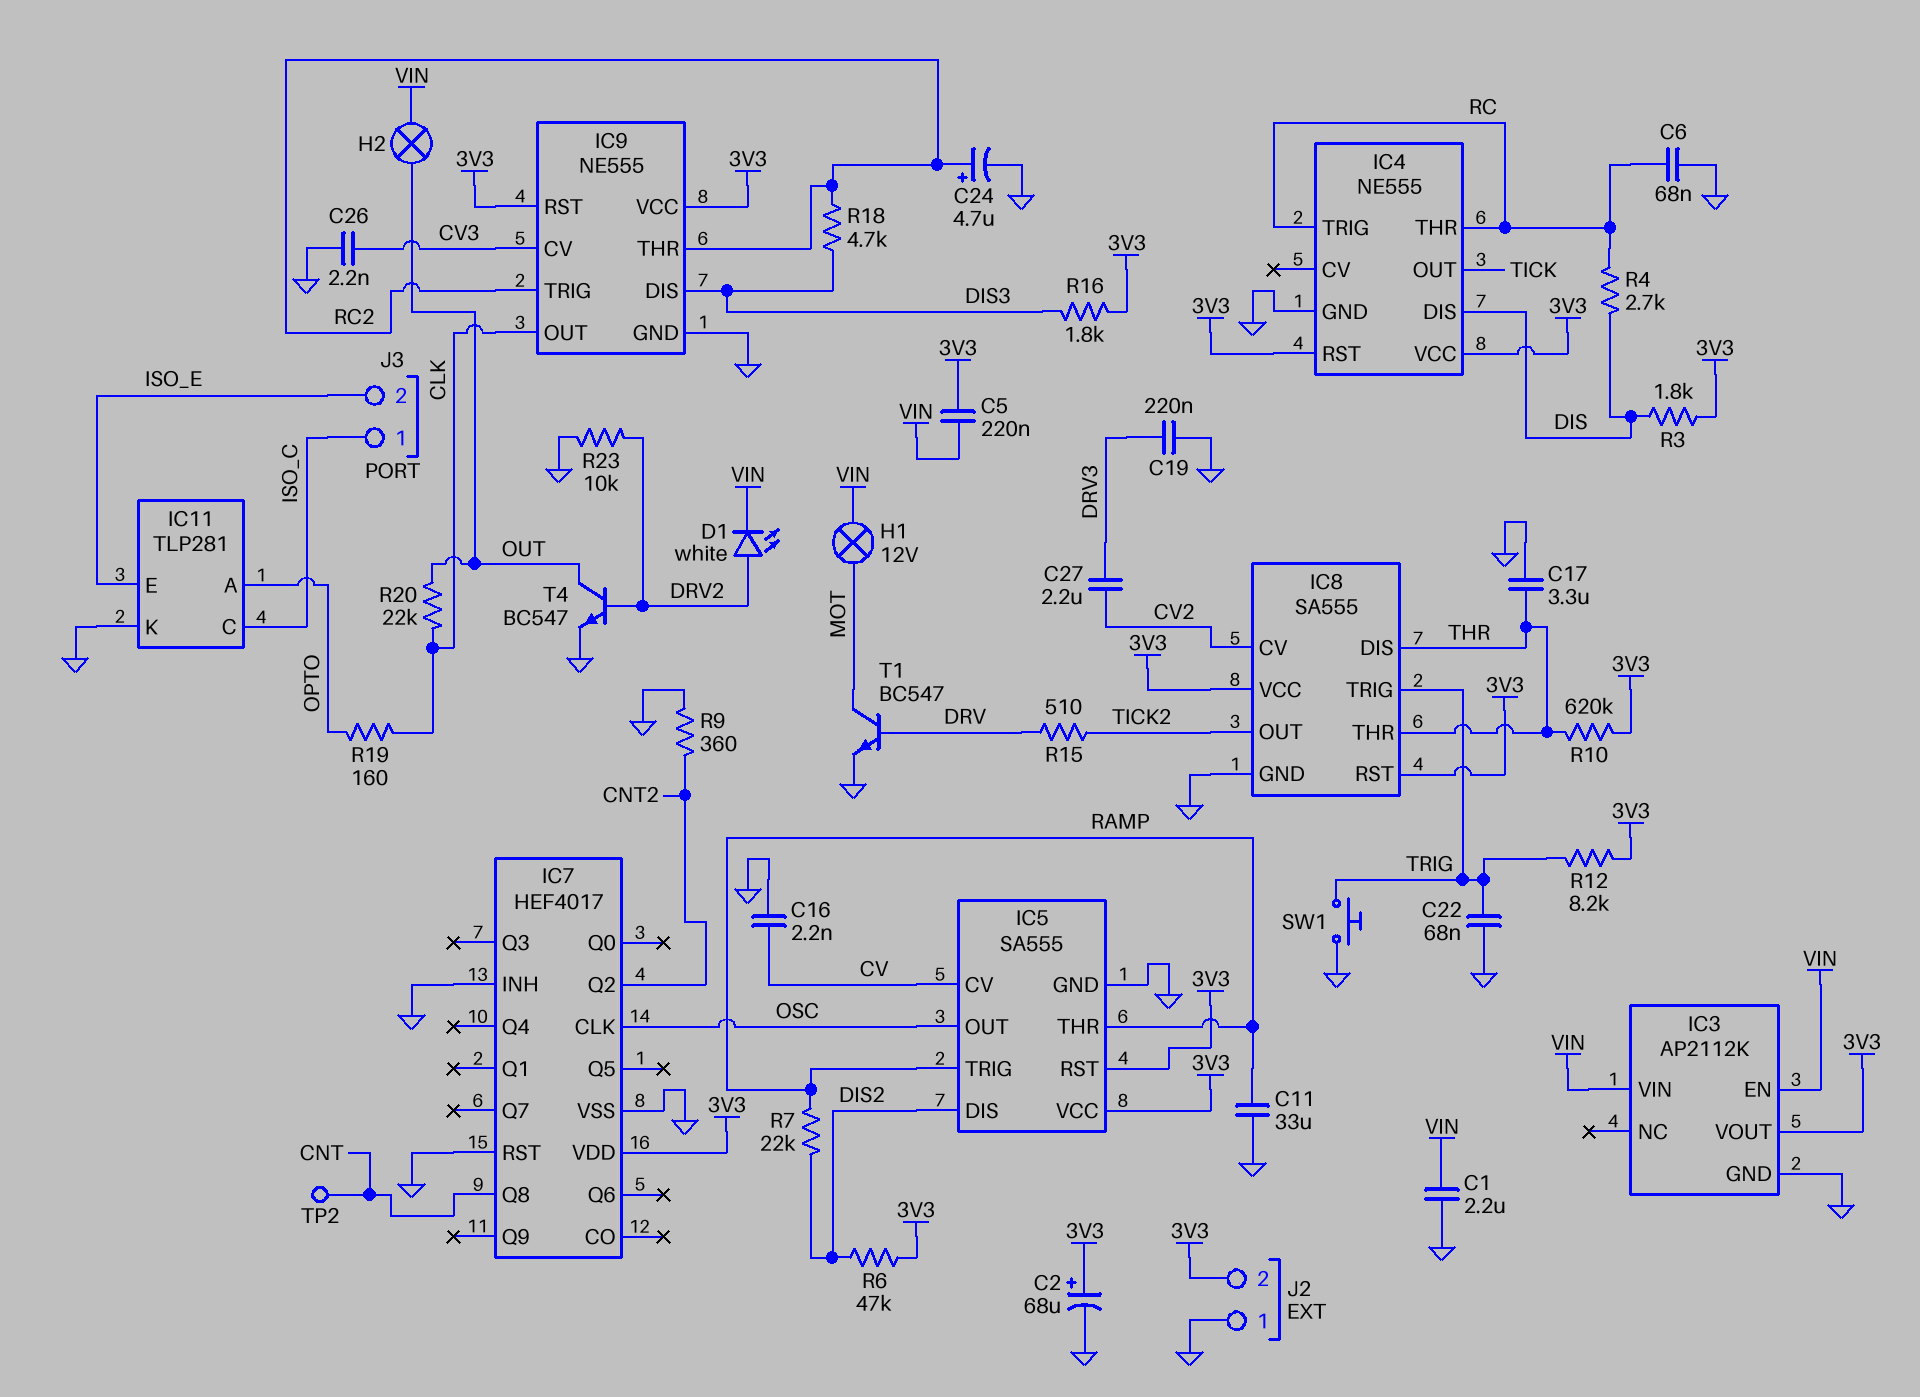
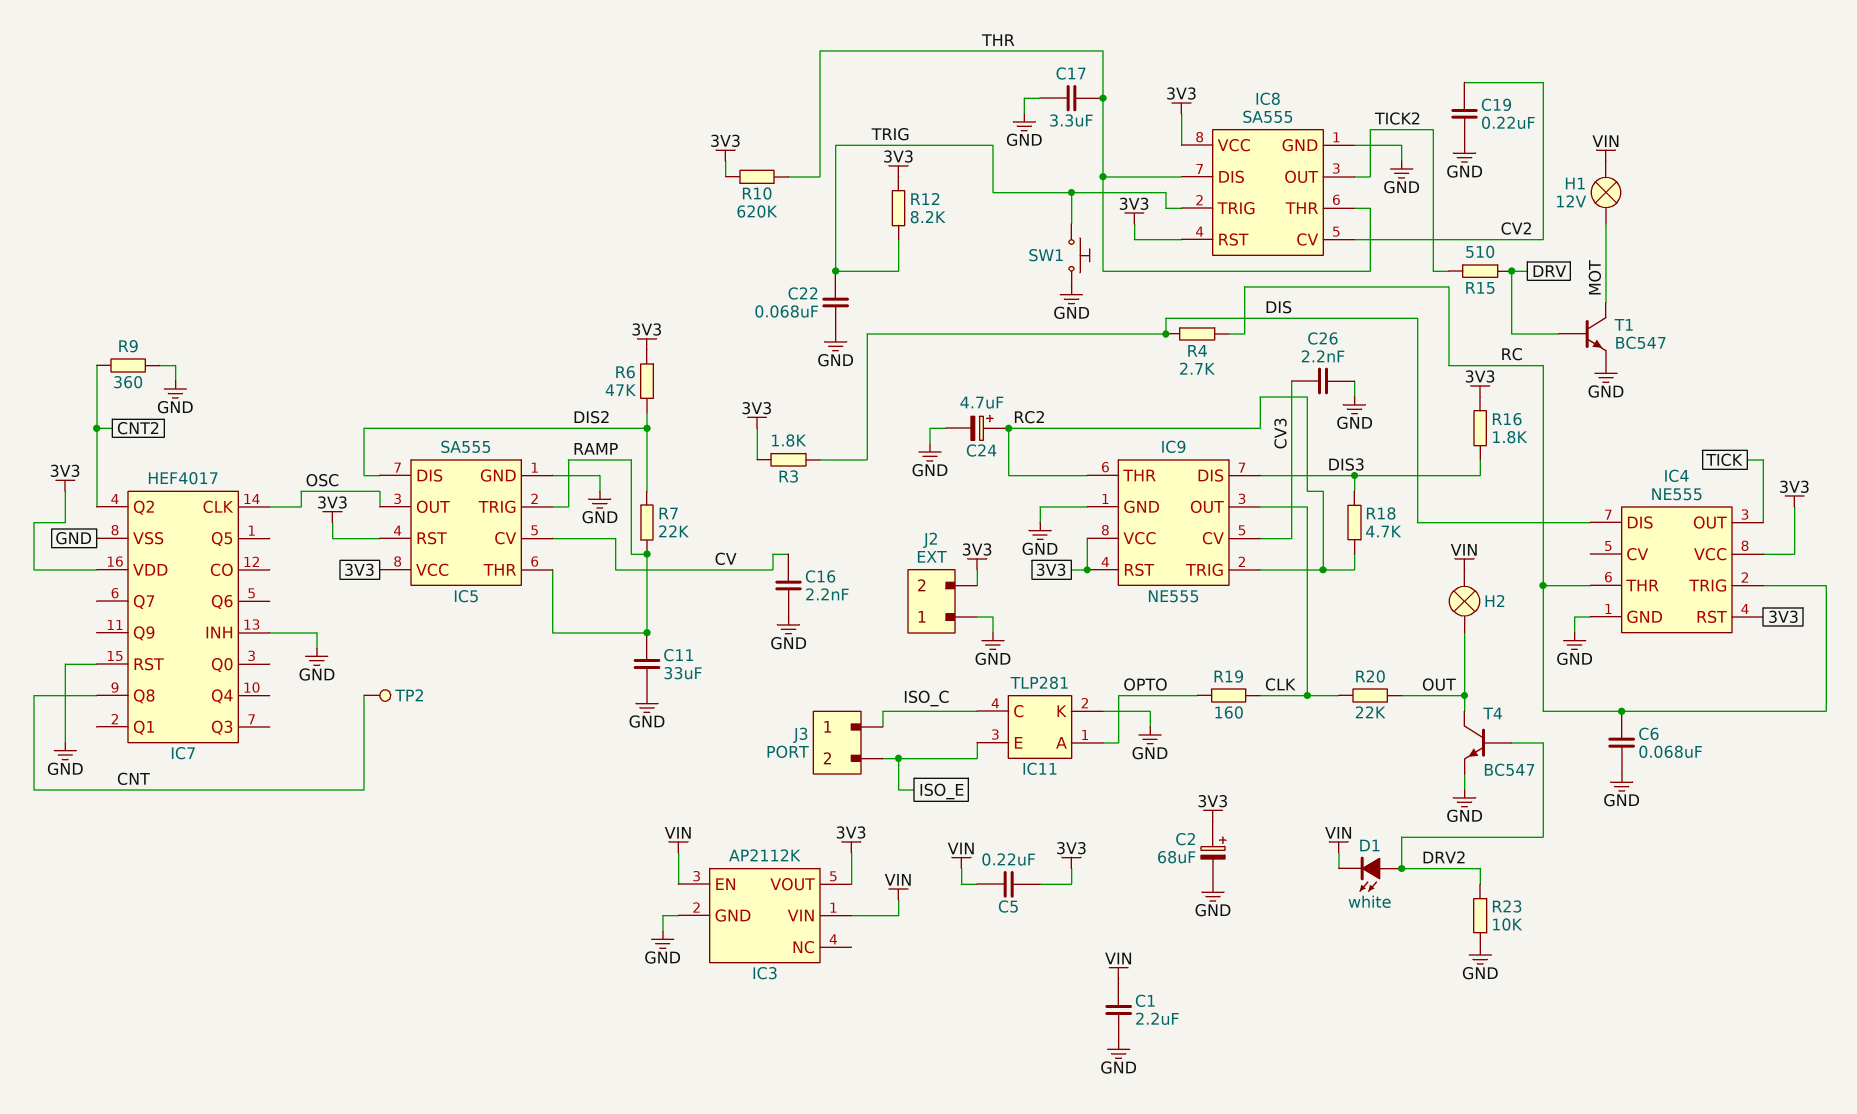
C19: 220nF (DRV3, GND) -> 220nF (CV2, GND)
C27: 2.2uF (CV2, DRV3) -> none

